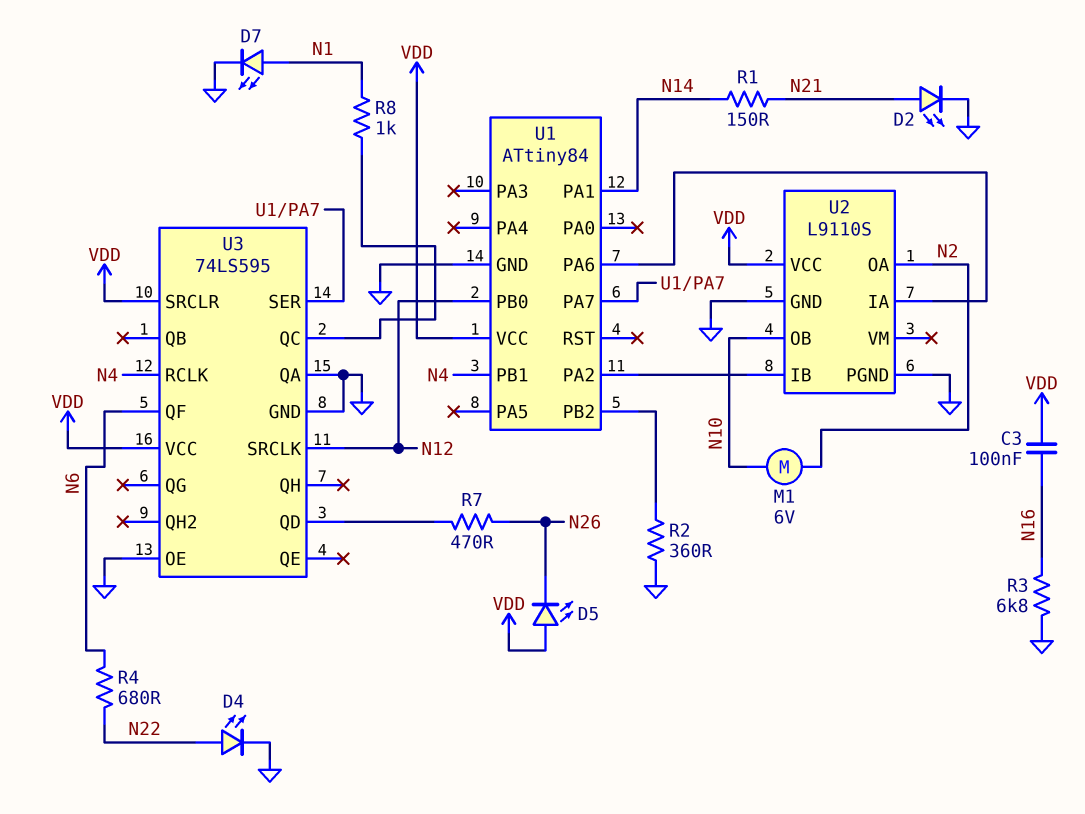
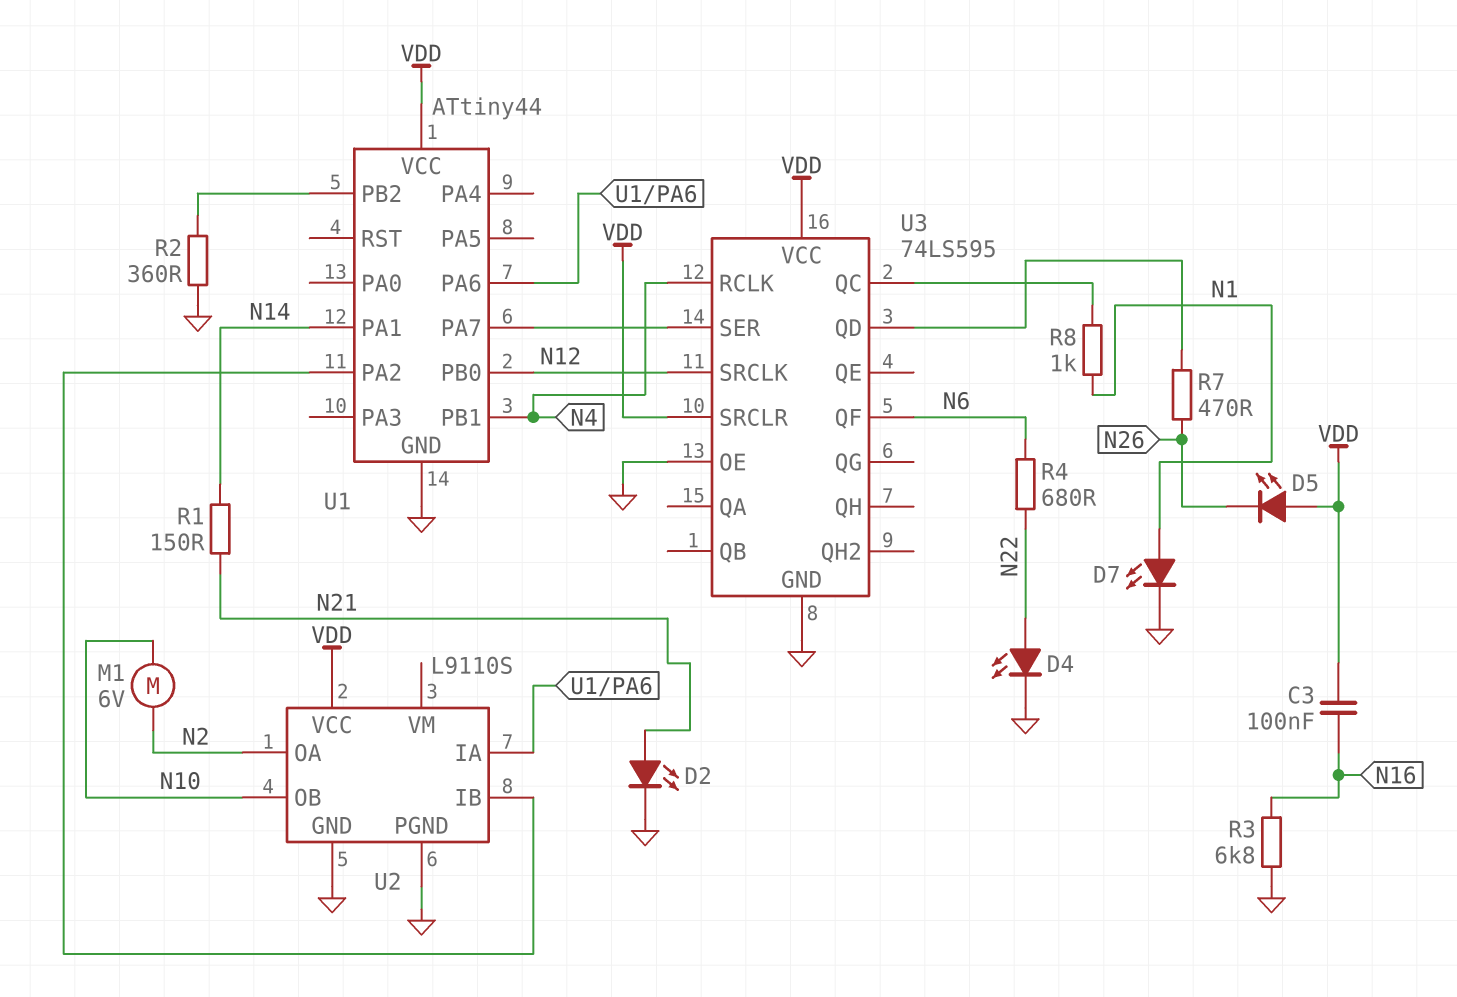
U1: ATtiny84 -> ATtiny44
U3 pin QA: GND -> none

